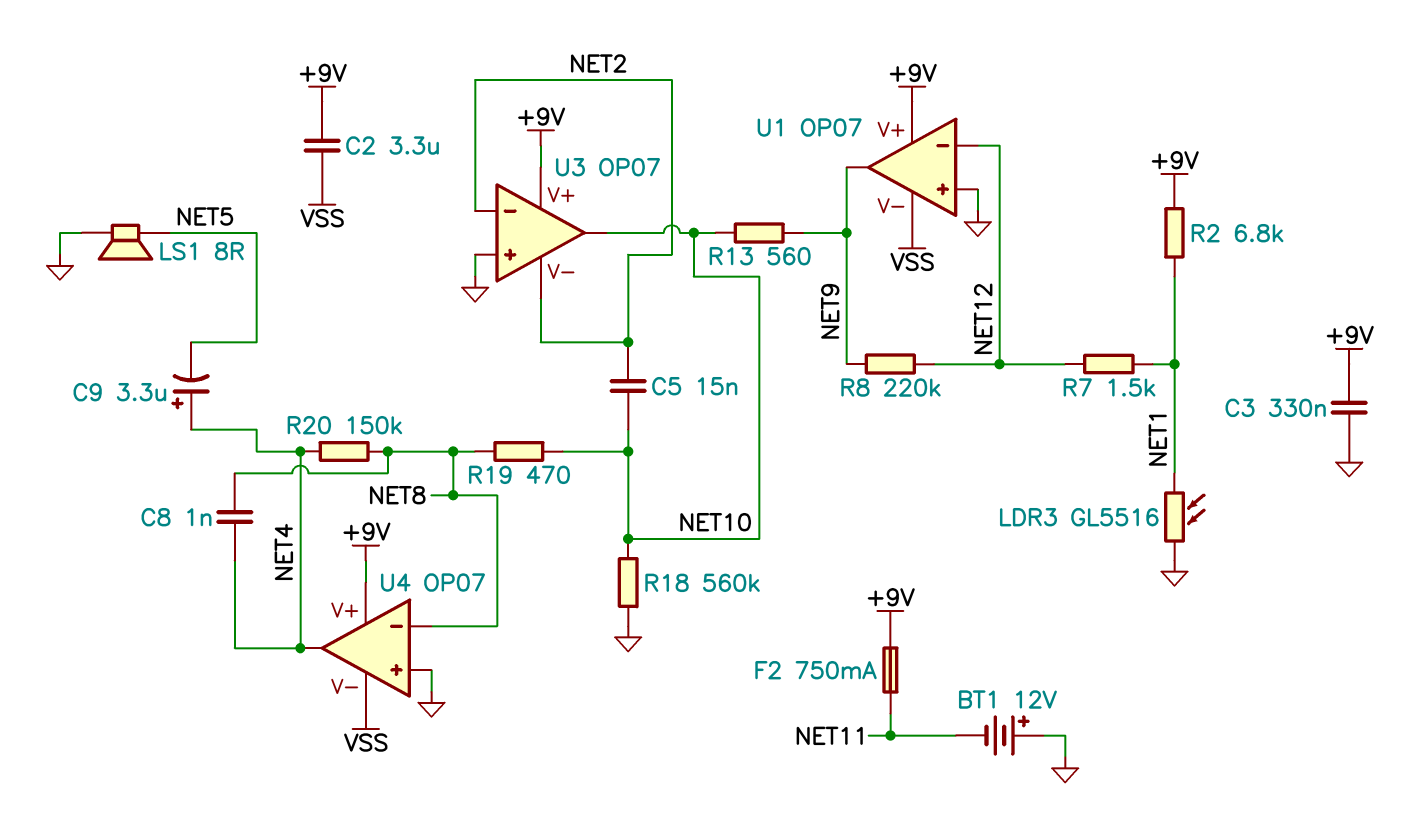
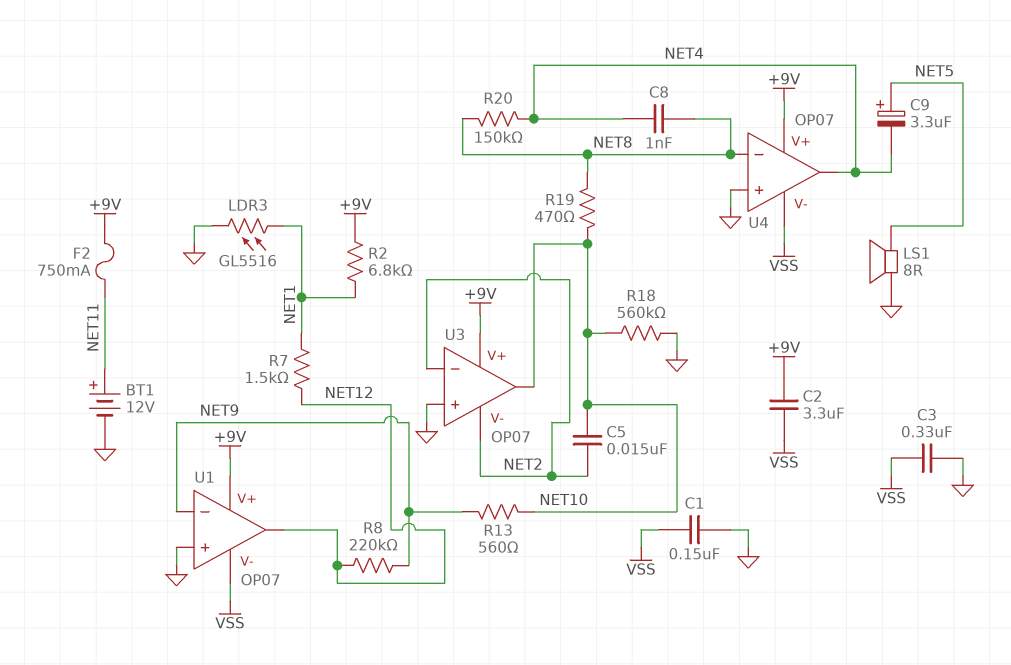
BT1: 12V (plus GND, minus NET11) -> 12V (plus NET11, minus GND)
C1: none -> 150nF (GND, VSS)
C3: 330nF (+9V, GND) -> 330nF (GND, VSS)
C9: 3.3uF (plus NET4, minus NET5) -> 3.3uF (plus NET5, minus NET4)
U1 pin in-: NET12 -> NET9
U1 pin out: NET9 -> NET12

